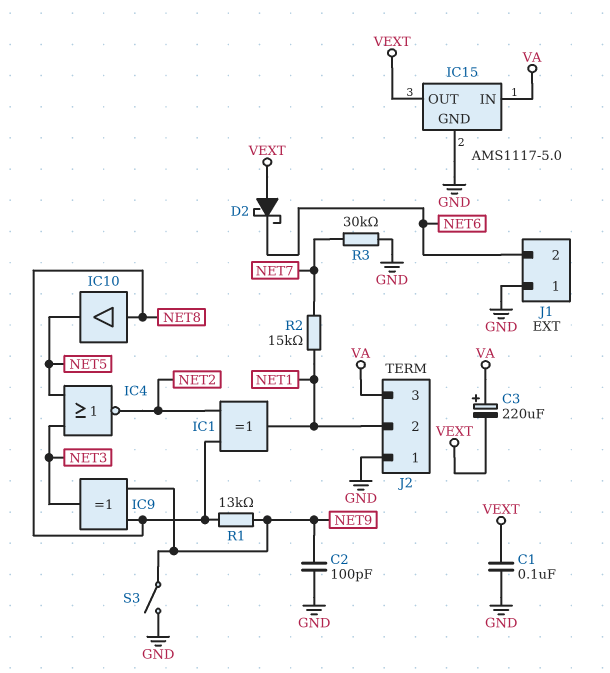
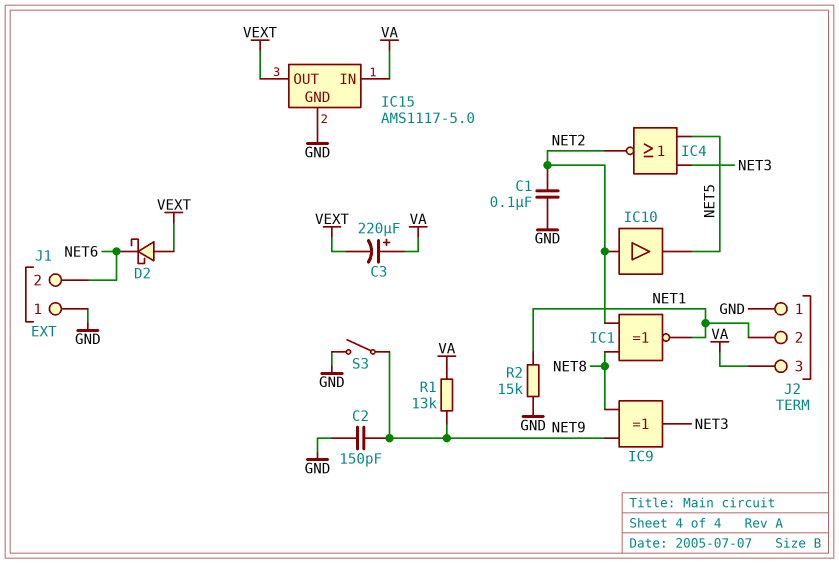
C1: 100nF (GND, VEXT) -> 100nF (GND, NET2)
C2: 100pF (GND, NET9) -> 150pF (GND, NET9)
IC1: XOR (in NET2, in NET8, out NET1) -> XNOR (in NET2, in NET8, out NET1)
IC10: buffer (in NET8, out NET5) -> buffer (in NET2, out NET5)
R1: 13k (NET8, NET9) -> 13k (NET9, VA)
R2: 15k (NET1, NET7) -> 15k (GND, NET1)
R3: 30k (GND, NET7) -> none

